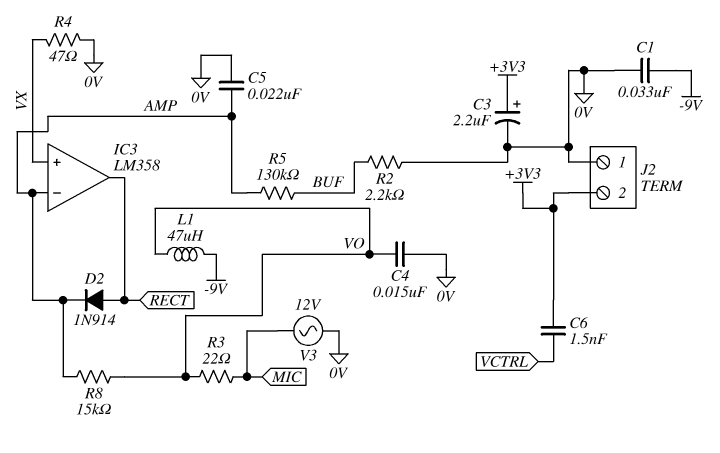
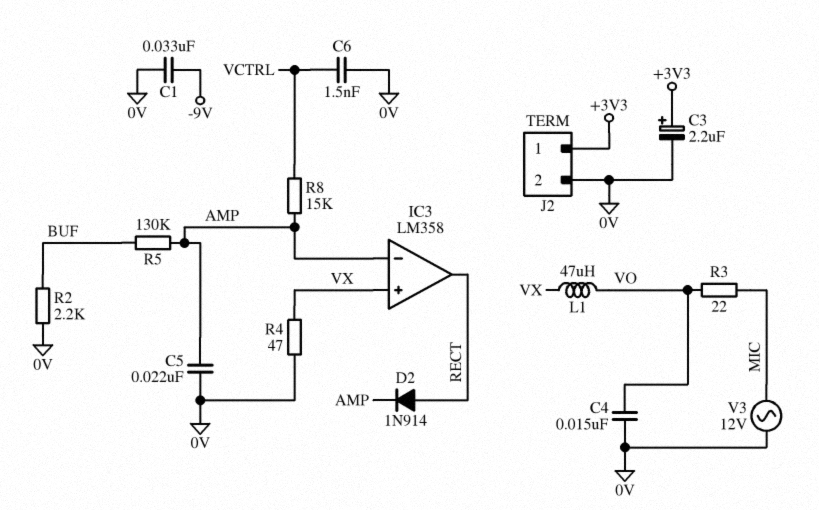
C6: 1.5nF (+3V3, VCTRL) -> 1.5nF (0V, VCTRL)
J2 pin 1: 0V -> +3V3
J2 pin 2: +3V3 -> 0V
L1: 47uH (-9V, VO) -> 47uH (VO, VX)
R8: 15k (AMP, VO) -> 15k (AMP, VCTRL)

